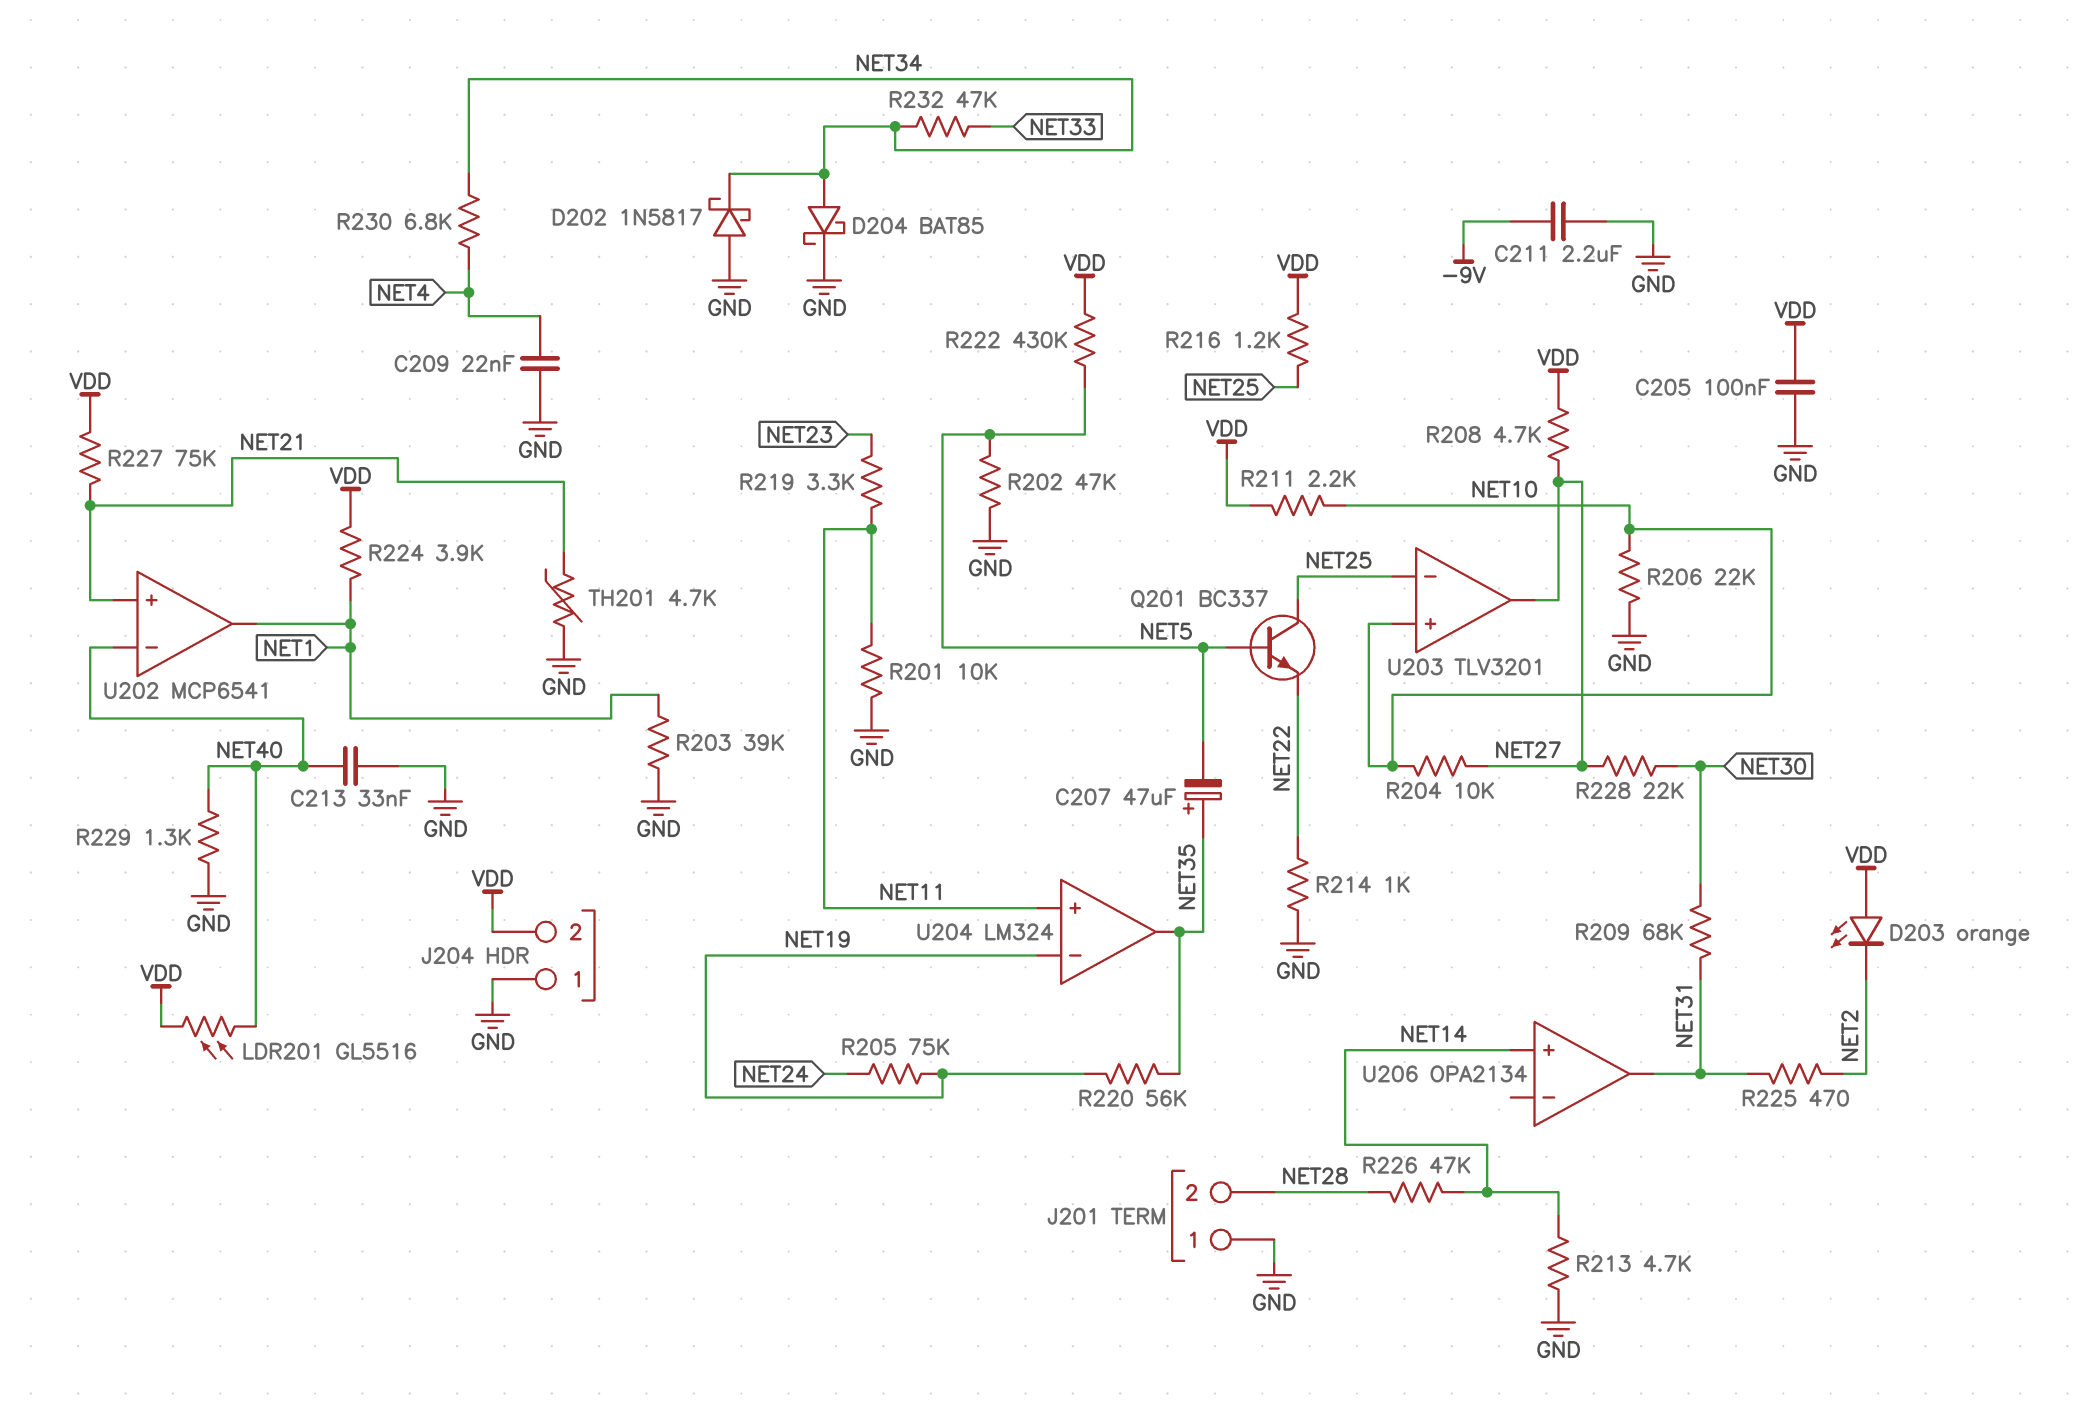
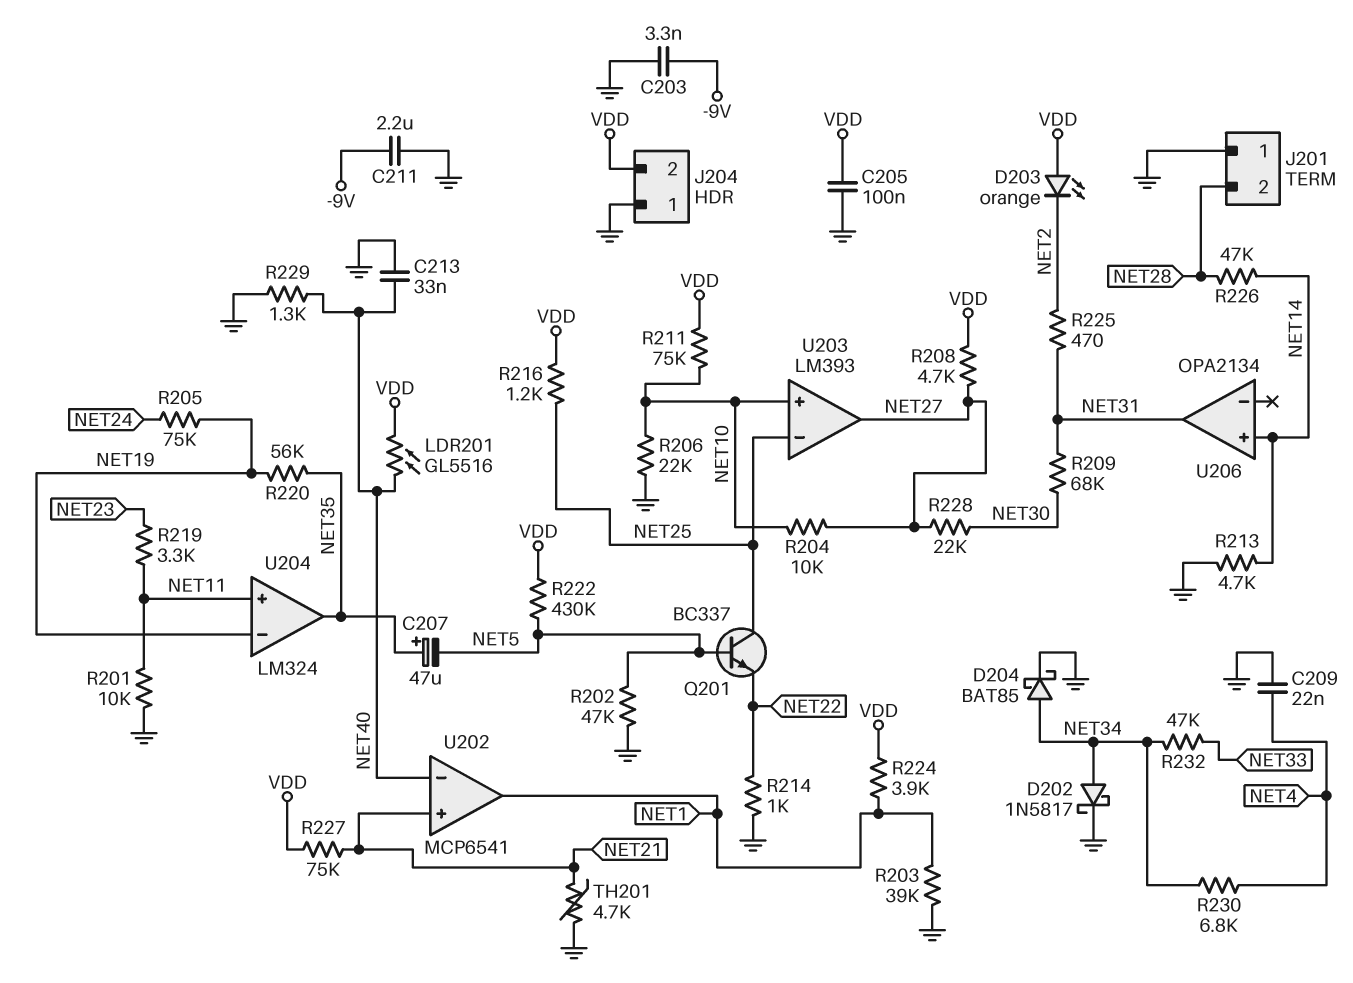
C203: none -> 3.3nF (-9V, GND)
D202: schottky 1N5817 (A GND, K NET34) -> schottky 1N5817 (A NET34, K GND)
R211: 2.2k (NET10, VDD) -> 75k (NET10, VDD)
U203: TLV3201 -> LM393

